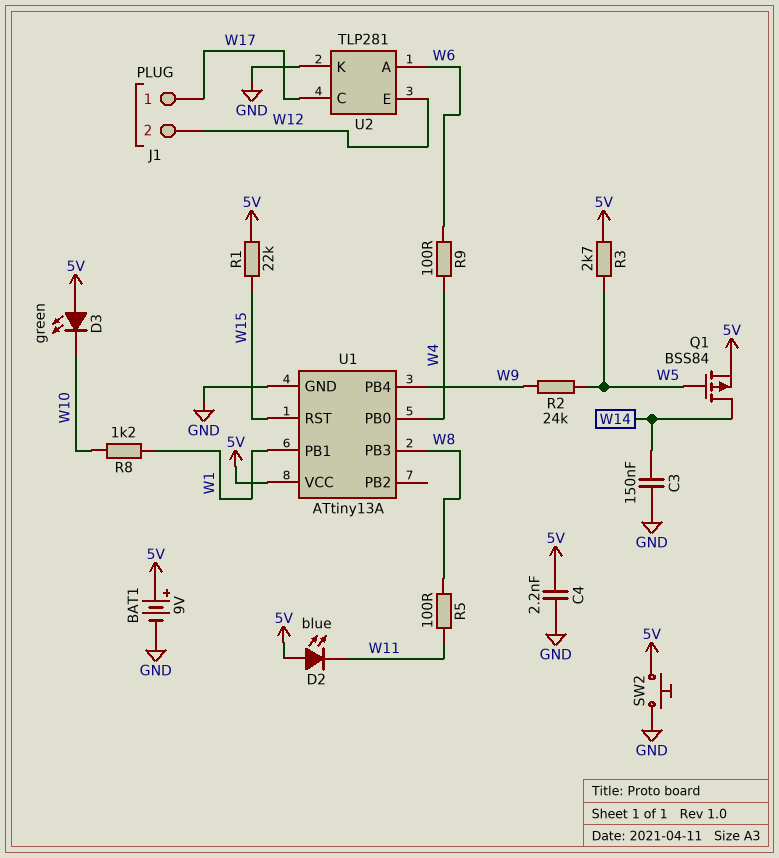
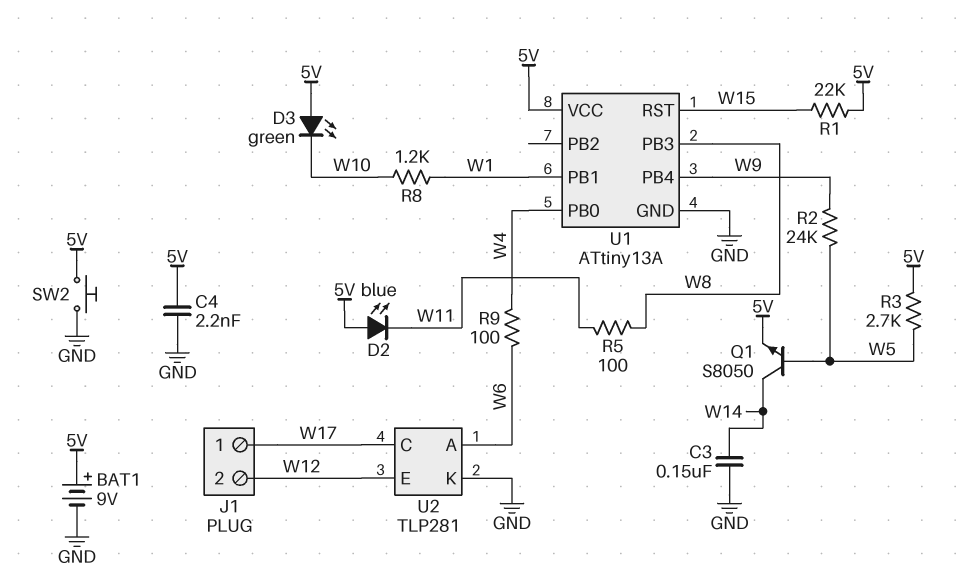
Q1: PMOS BSS84 (G W5, D W14, S 5V) -> NPN S8050 (B W5, C W14, E 5V)

